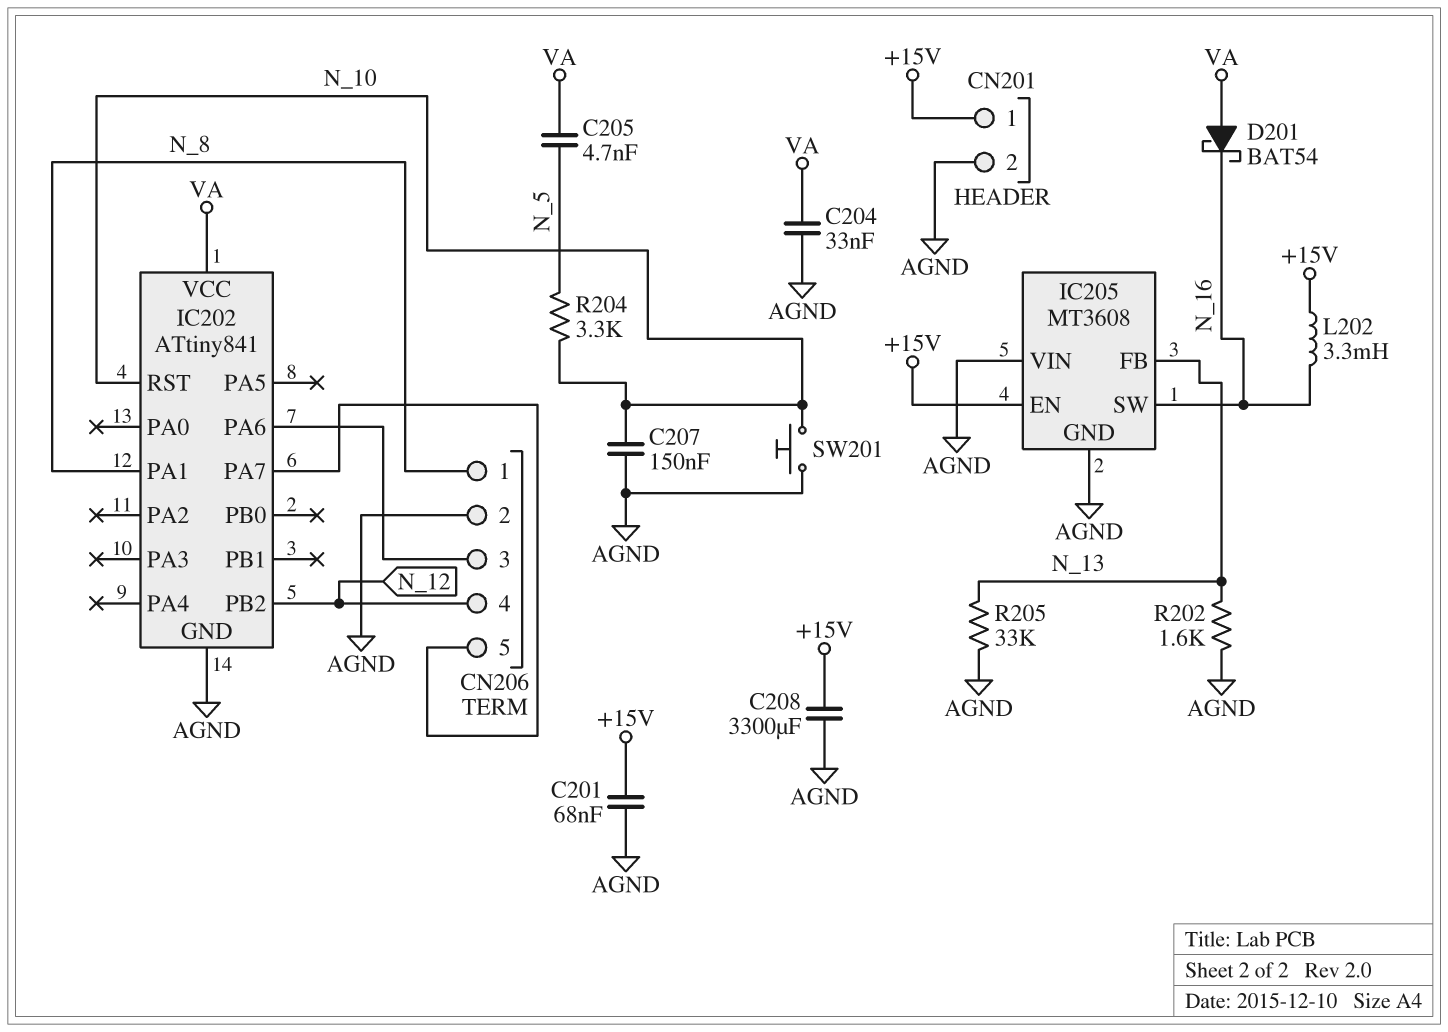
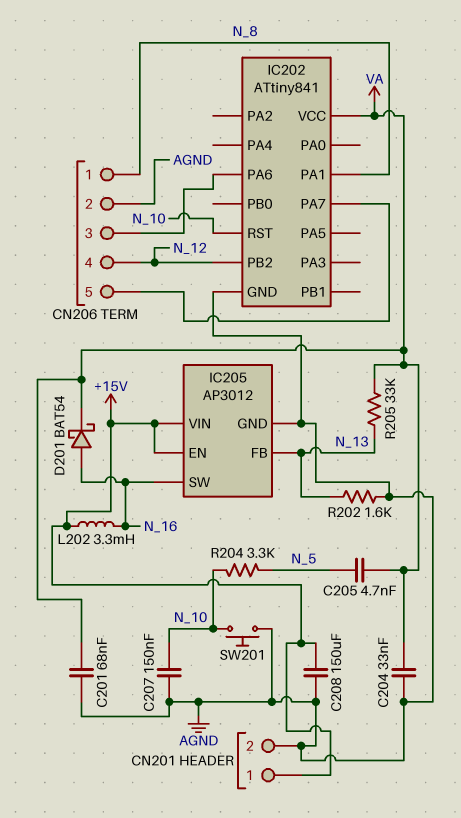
C201: 68nF (+15V, AGND) -> 68nF (AGND, VA)
C208: 3300uF (+15V, AGND) -> 150uF (+15V, AGND)
D201: schottky BAT54 (A VA, K N_16) -> schottky BAT54 (A N_16, K VA)
IC205: MT3608 -> AP3012
IC205 pin VIN: AGND -> +15V
R205: 33k (AGND, N_13) -> 33k (N_13, VA)

